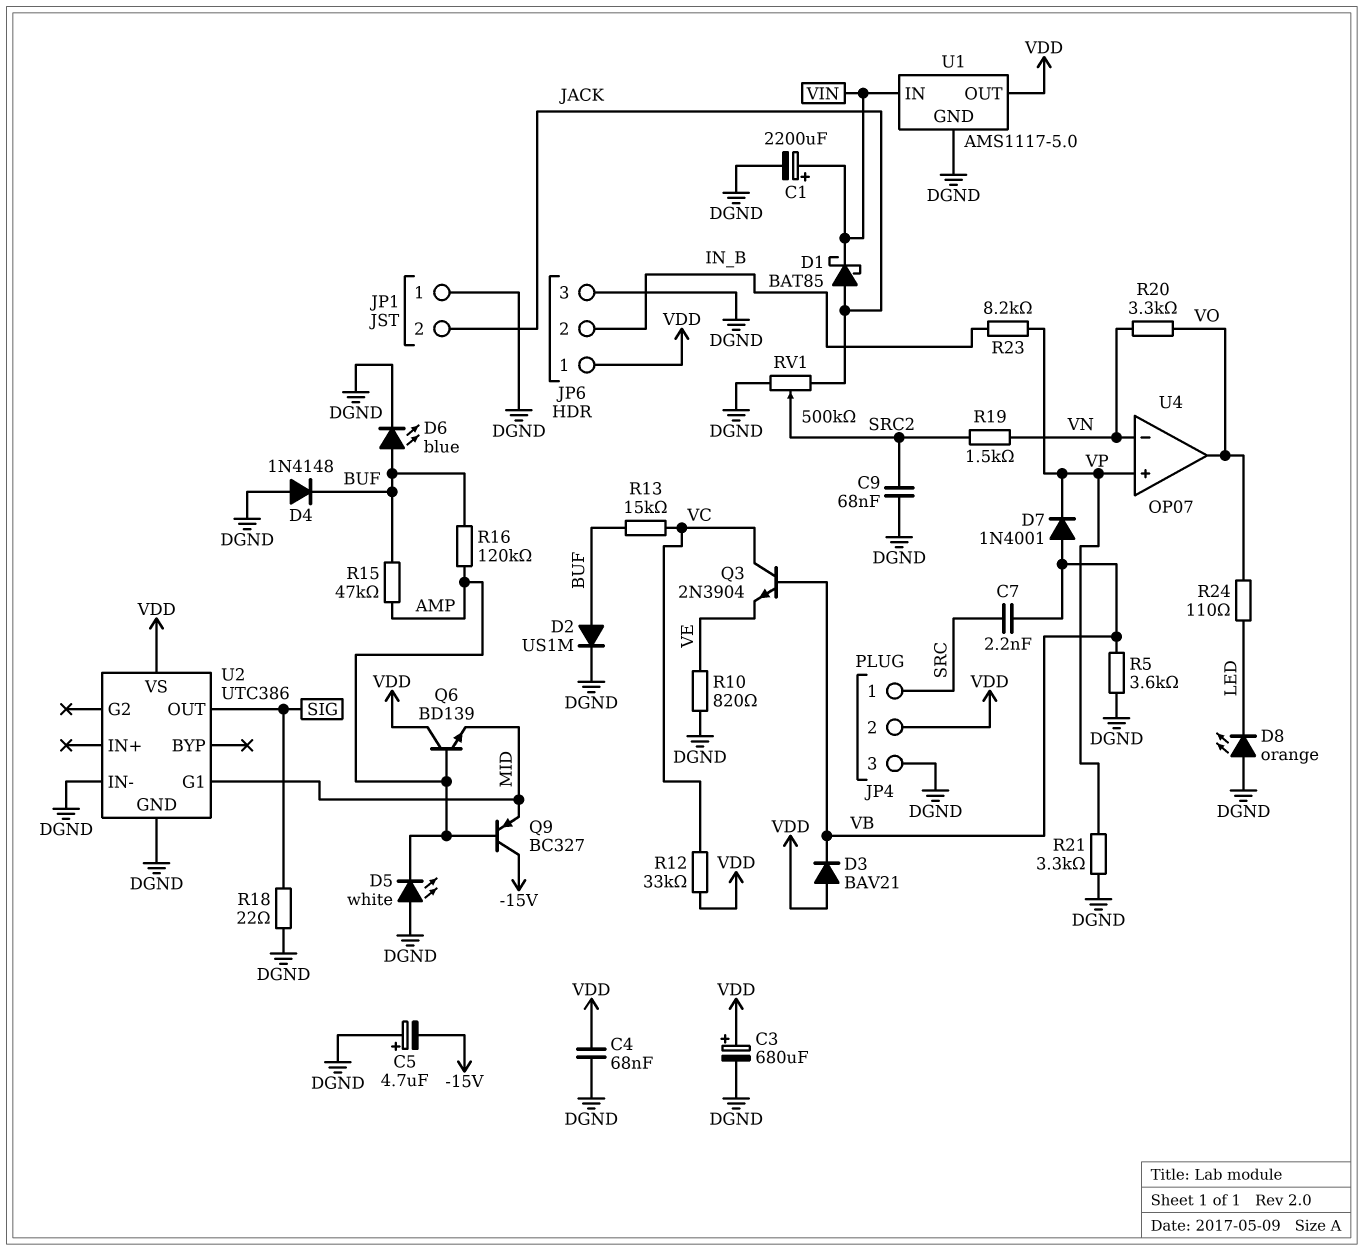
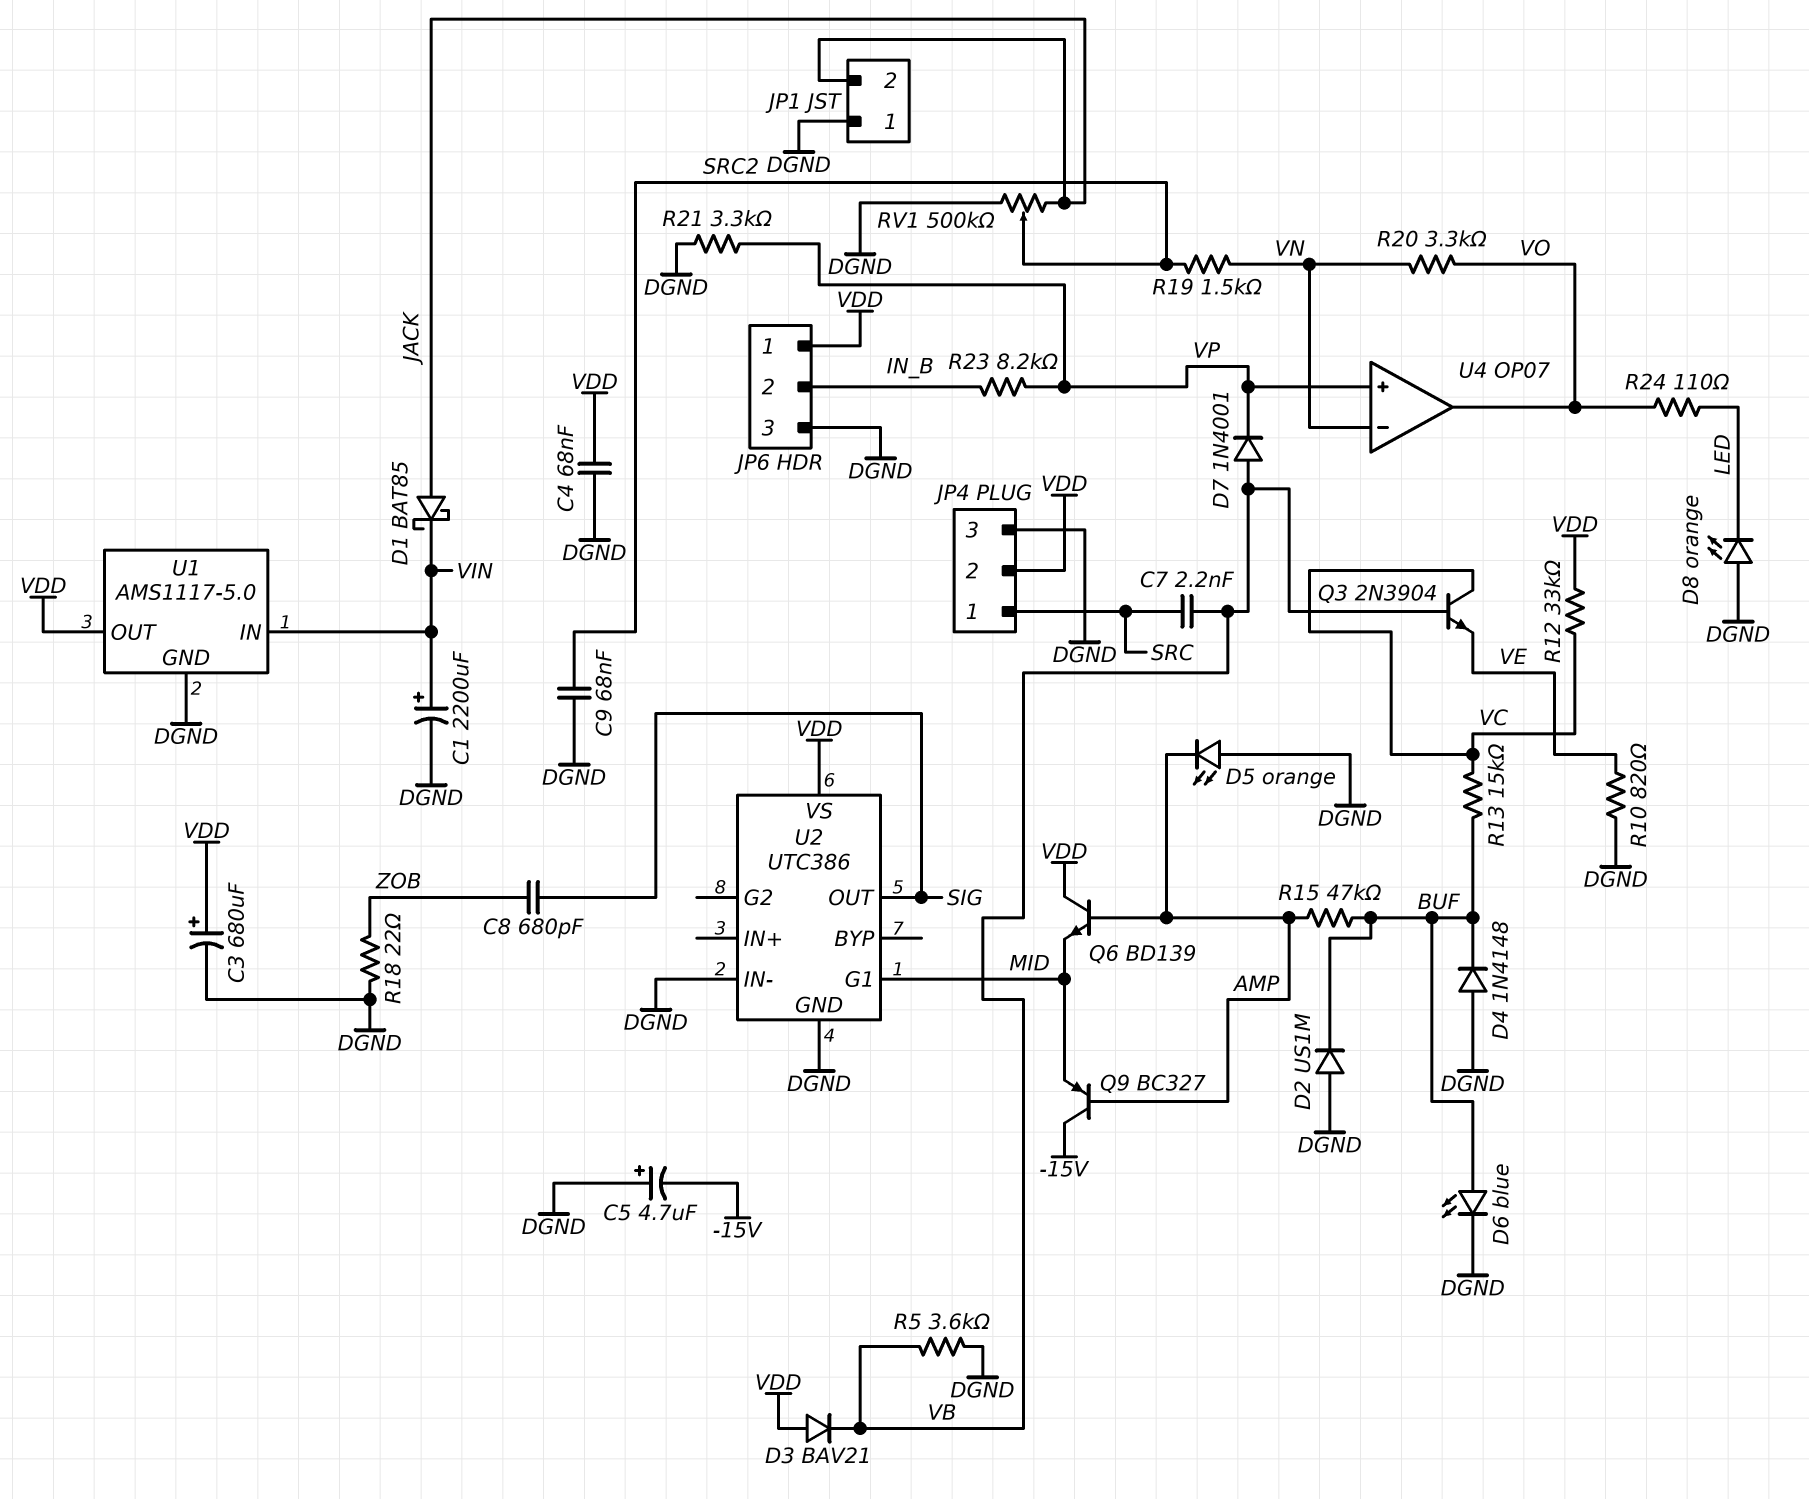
C8: none -> 680pF (SIG, ZOB)
D2: diode US1M (A BUF, K DGND) -> diode US1M (A DGND, K BUF)
D5: LED white (A DGND, K AMP) -> LED orange (A DGND, K AMP)
R16: 120k (AMP, BUF) -> none
R18: 22 (DGND, SIG) -> 22 (DGND, ZOB)

